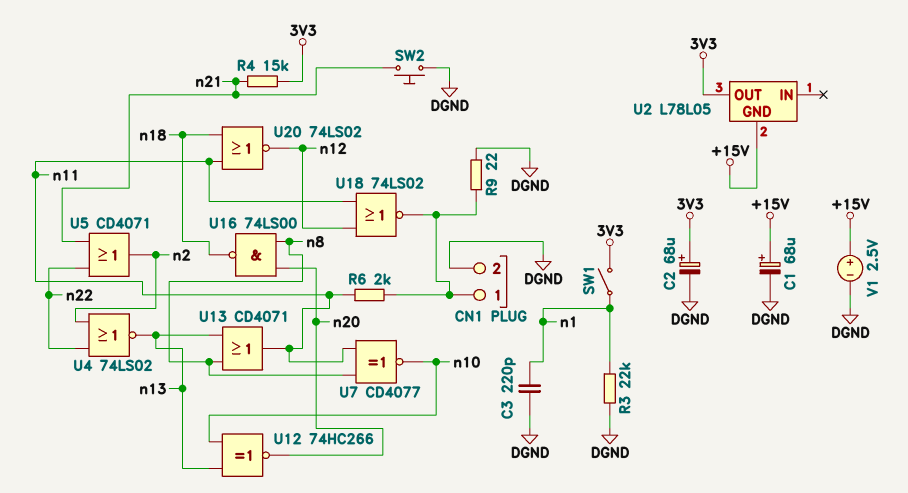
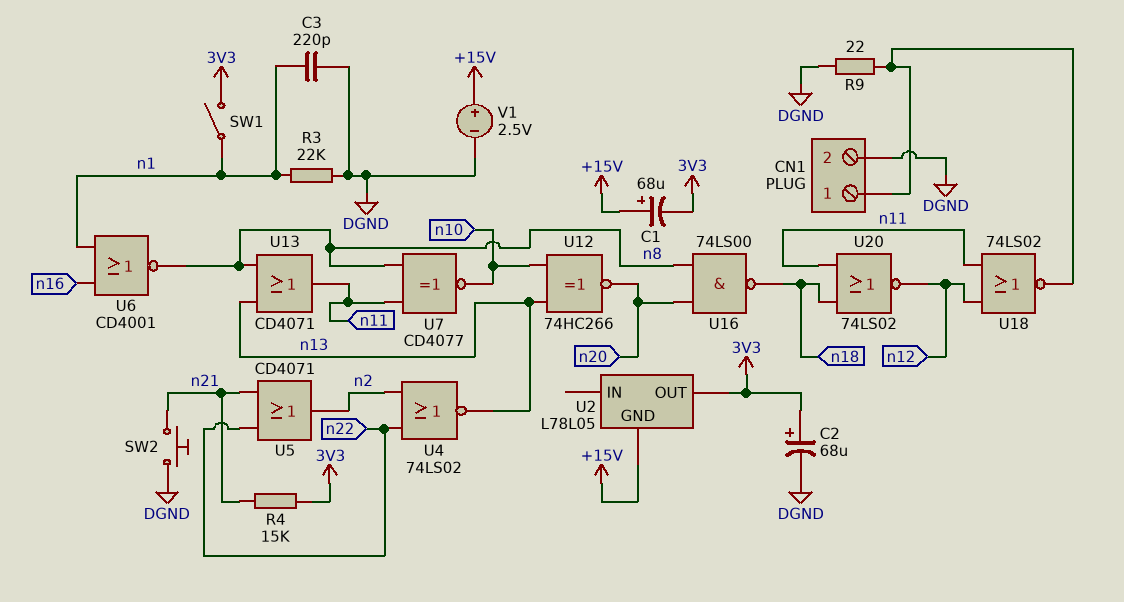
C1: 68uF (plus +15V, minus DGND) -> 68uF (plus +15V, minus 3V3)
R6: 2k (CN1/1, n11) -> none
U6: none -> NOR CD4001 (in n1, in n16, out n8)

